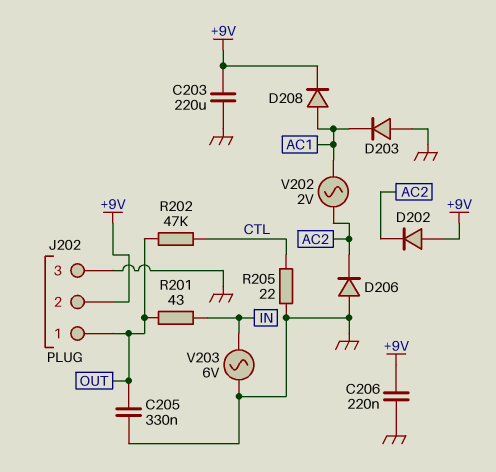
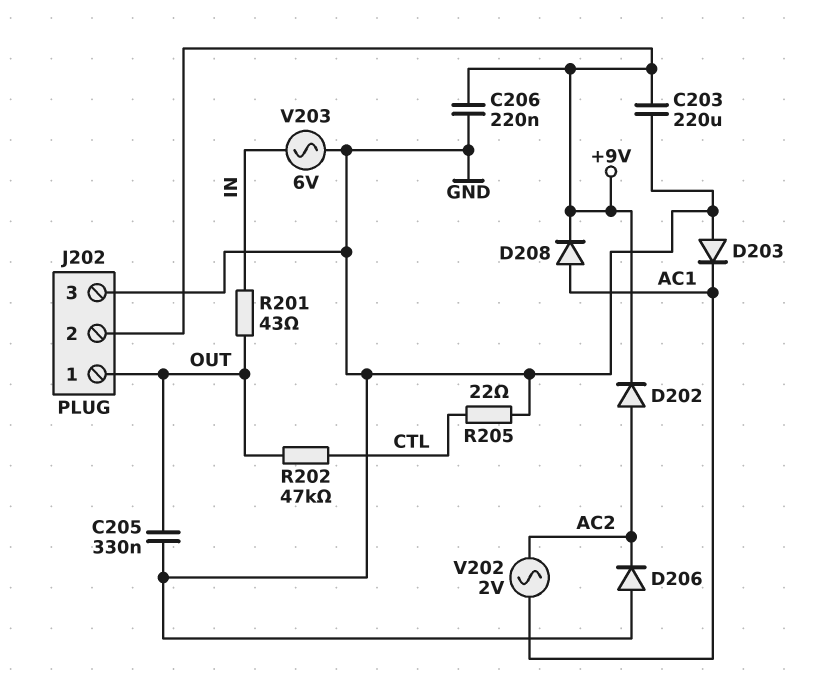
D202: diode (A +9V, K AC2) -> diode (A AC2, K +9V)

